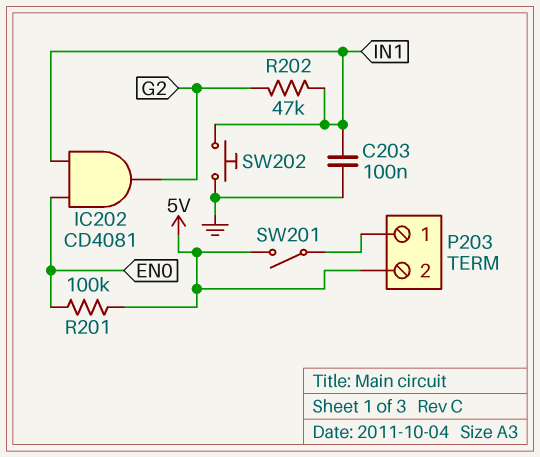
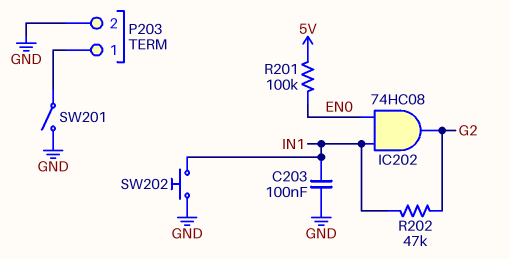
IC202: AND CD4081 (in EN0, in IN1, out G2) -> AND 74HC08 (in EN0, in IN1, out G2)
P203 pin 2: 5V -> GND
SW201: switch (5V, P203/1) -> switch (GND, P203/1)

